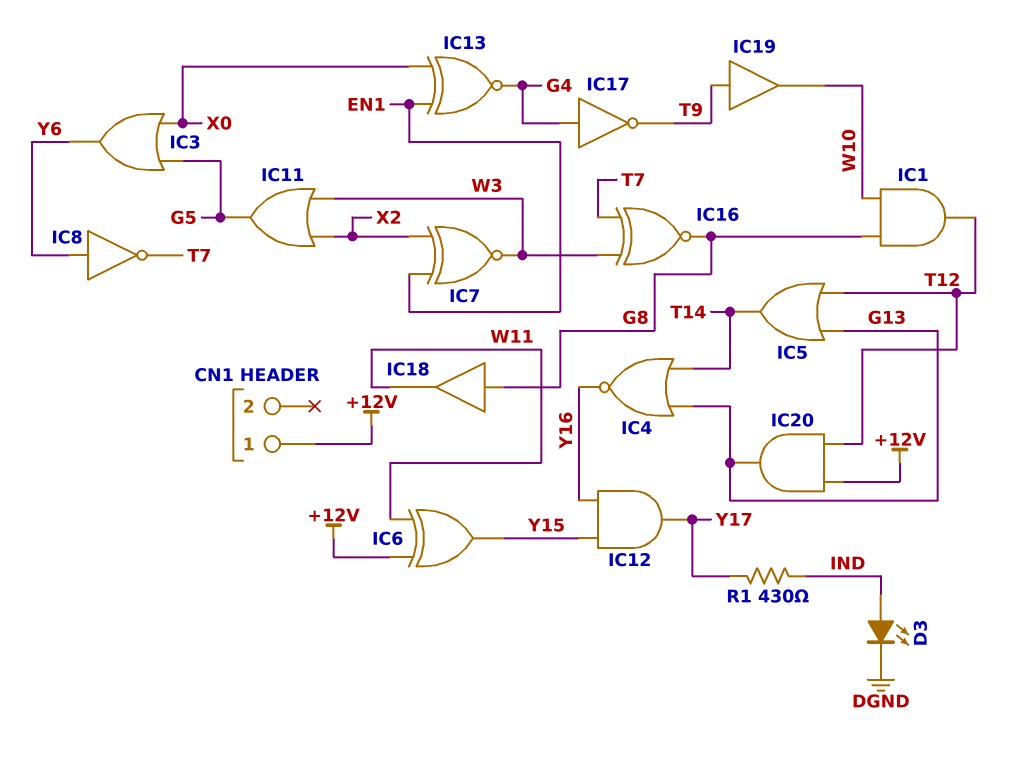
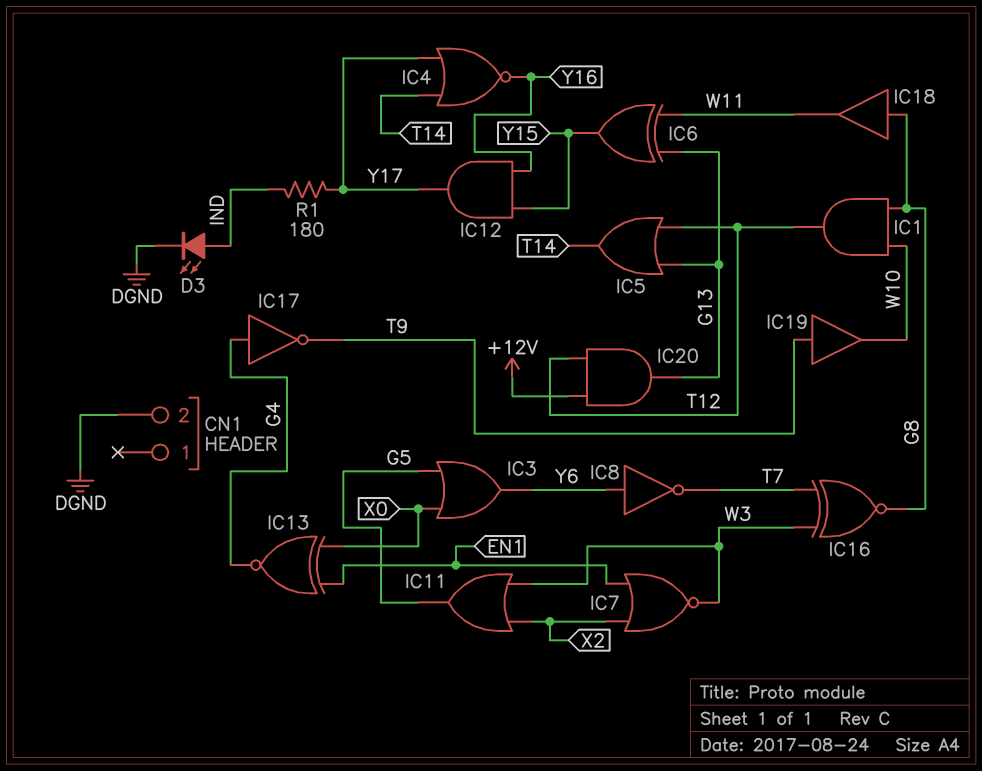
CN1 pin 1: +12V -> none
CN1 pin 2: none -> DGND
IC4: NOR (in G13, in T14, out Y16) -> NOR (in T14, in Y17, out Y16)
IC6: XOR (in +12V, in W11, out Y15) -> XOR (in G13, in W11, out Y15)
IC7: XNOR (in EN1, in X2, out W3) -> NOR (in EN1, in X2, out W3)
R1: 430 (IND, Y17) -> 180 (IND, Y17)

